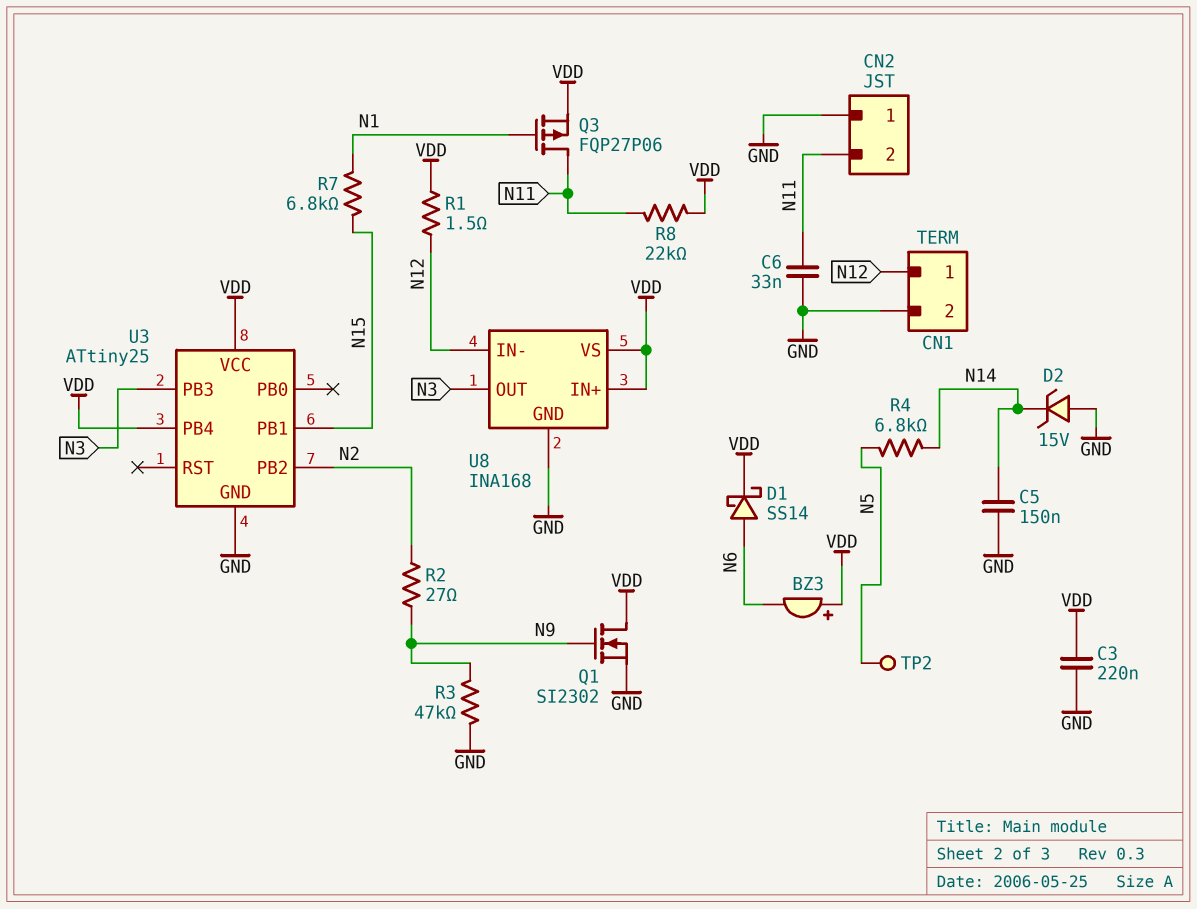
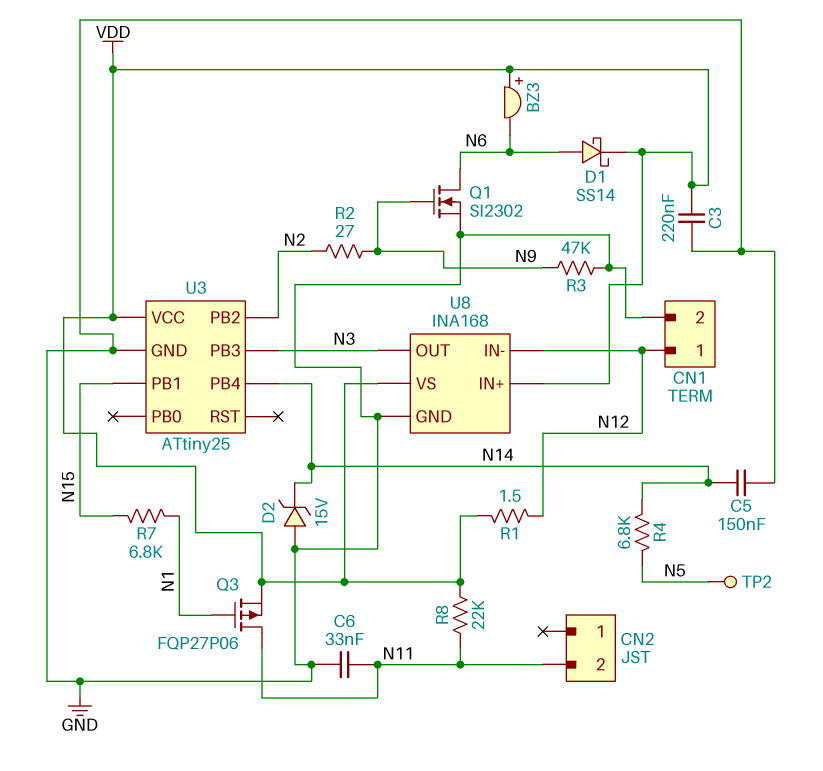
CN2 pin 1: GND -> none
Q1: NMOS SI2302 (G N9, D VDD, S GND) -> NMOS SI2302 (G N9, D N6, S GND)
U3 pin PB4: VDD -> N14

